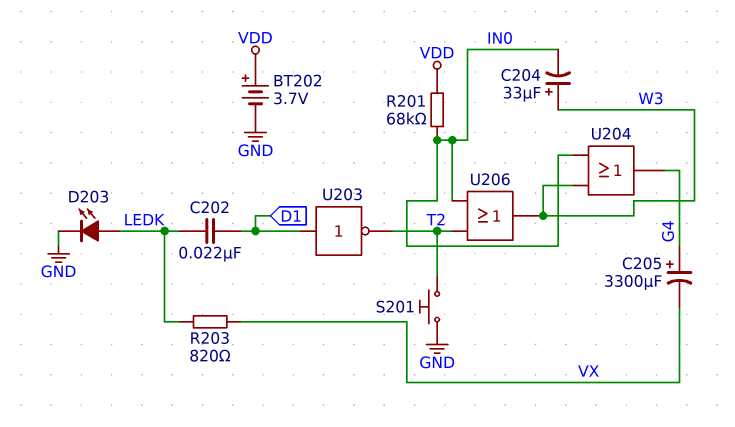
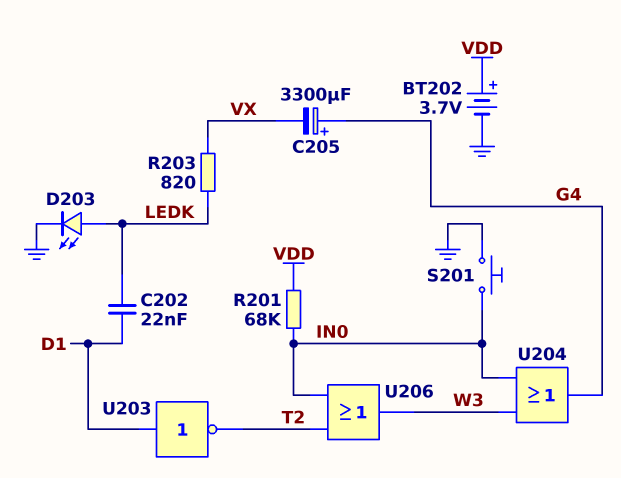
C204: 33uF (plus W3, minus IN0) -> none
S201: button (GND, T2) -> button (GND, IN0)

